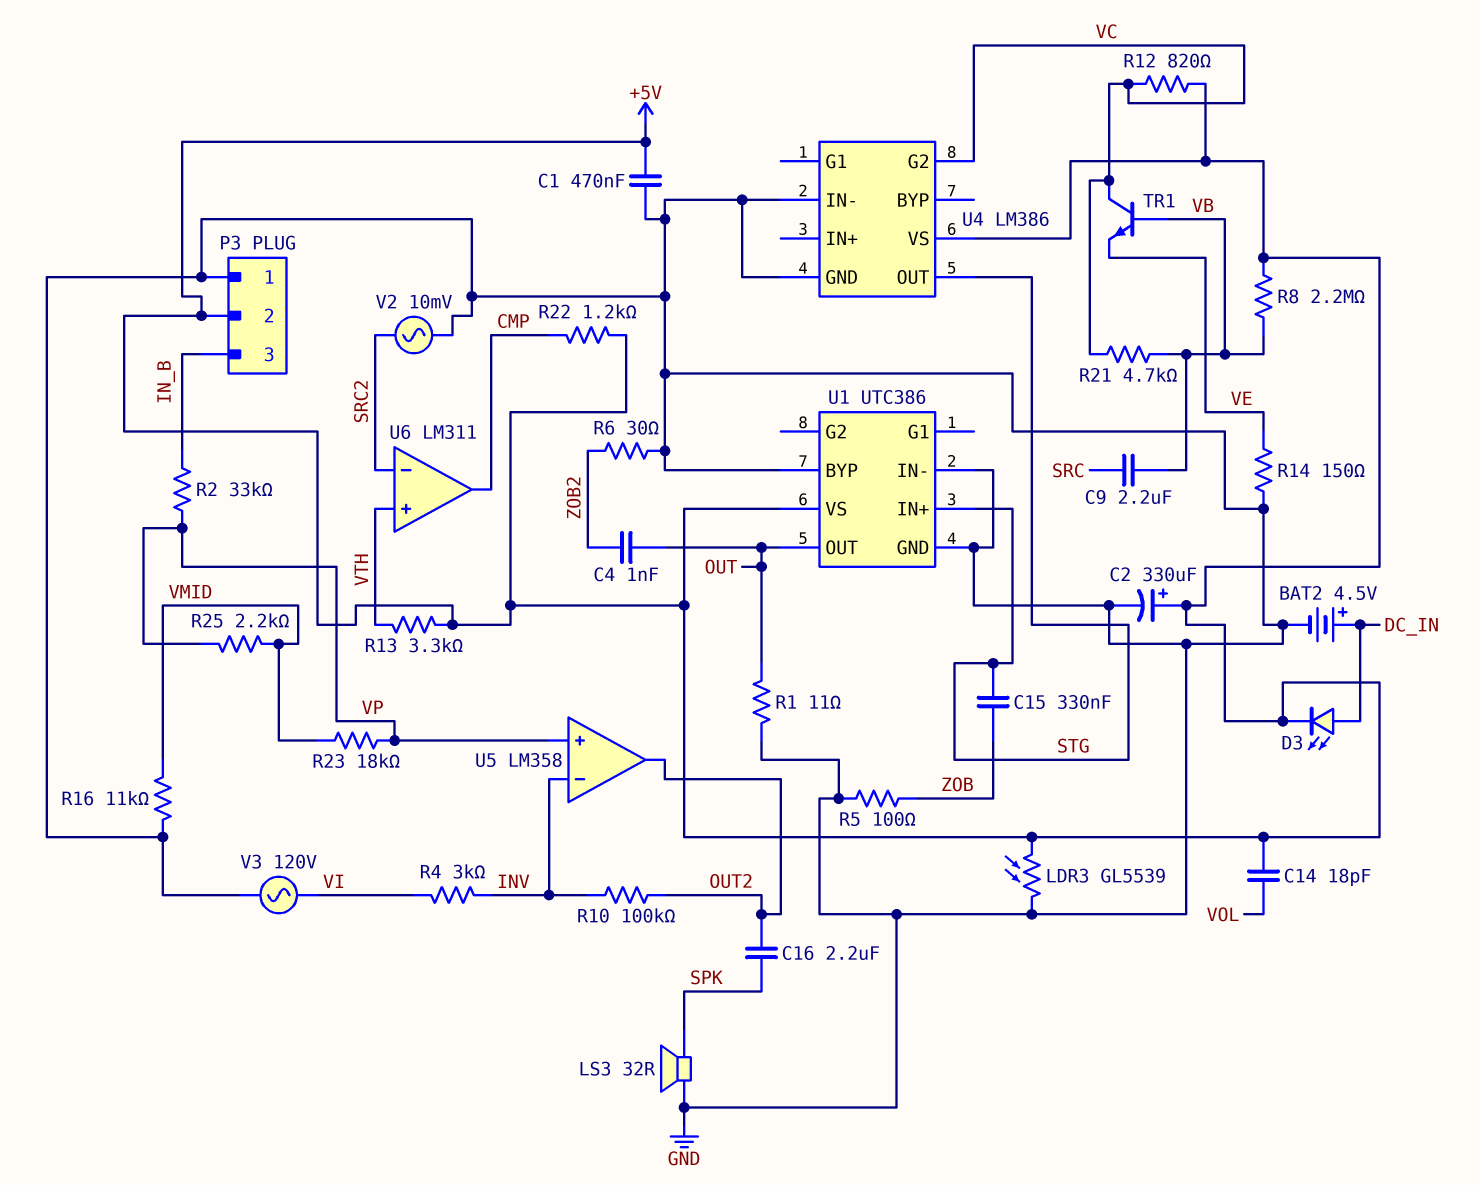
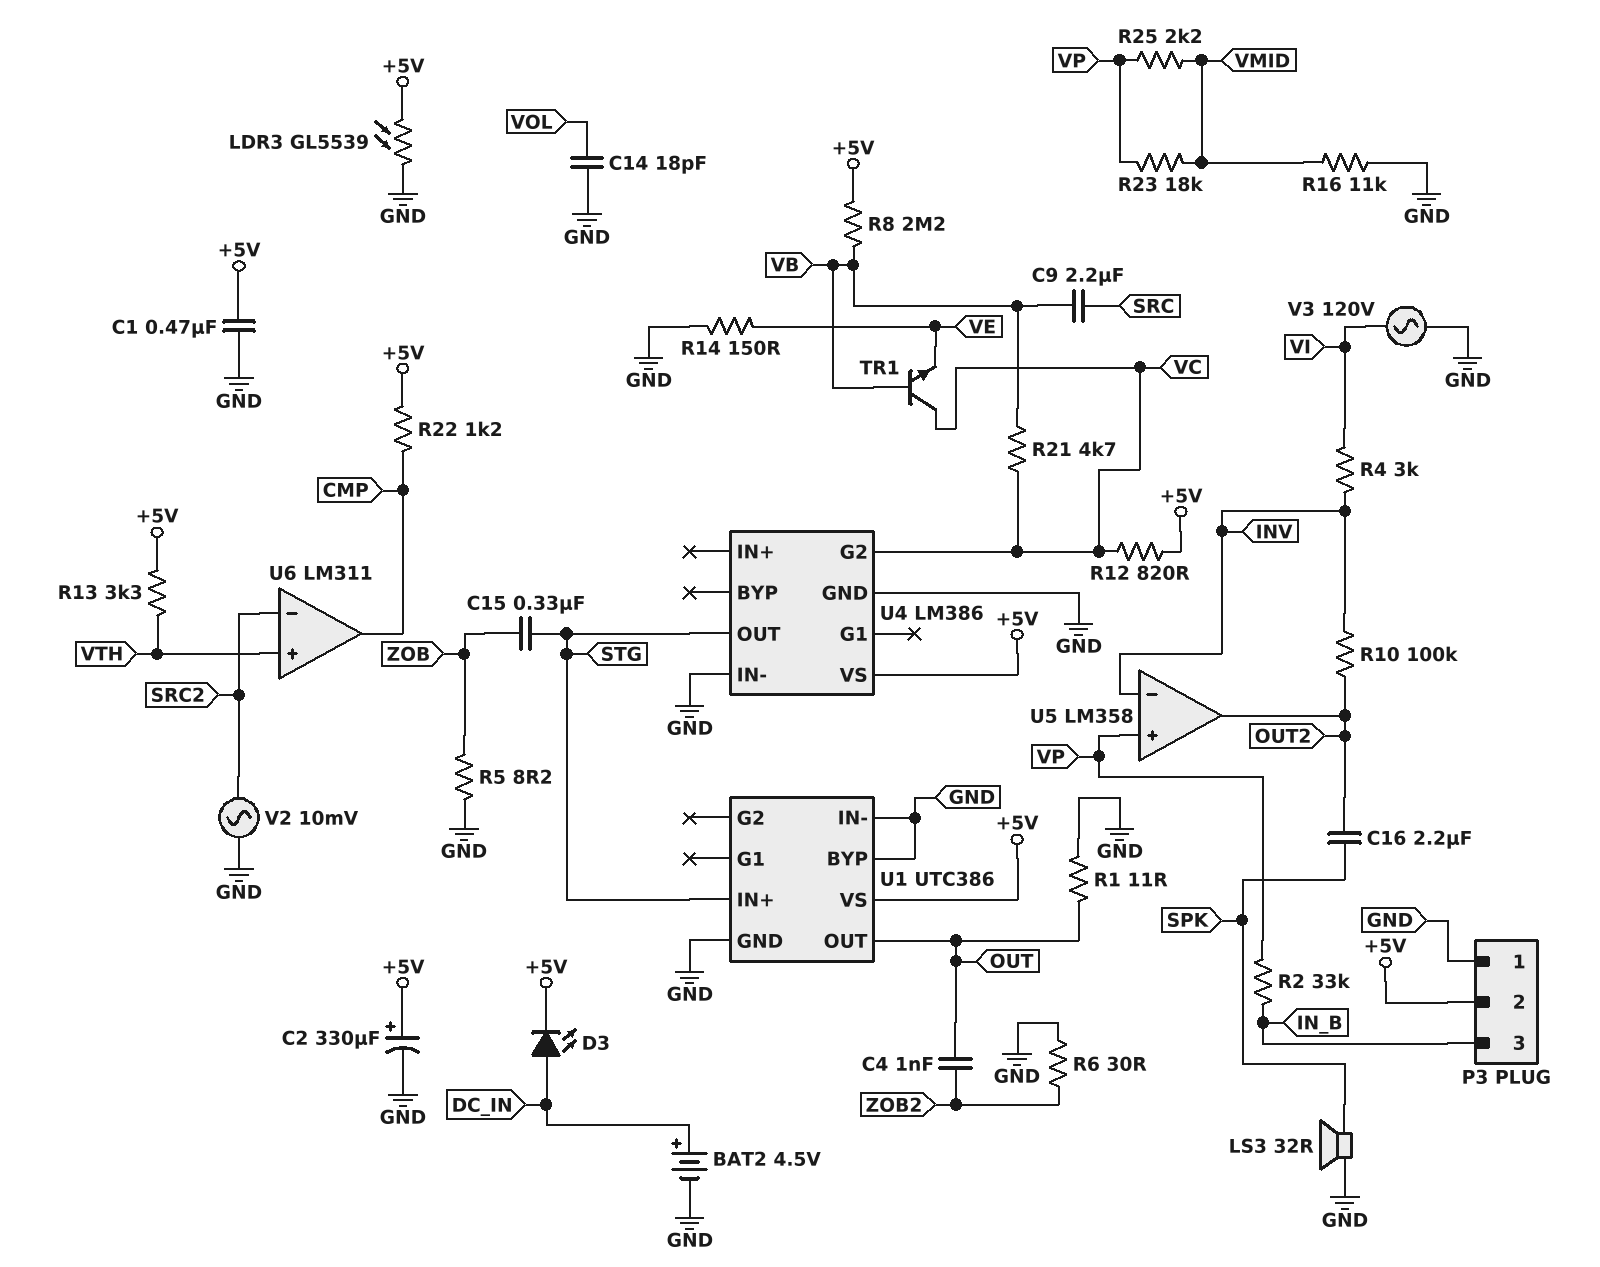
C14: 18pF (+5V, VOL) -> 18pF (GND, VOL)
R5: 100 (GND, ZOB) -> 8.2 (GND, ZOB)

